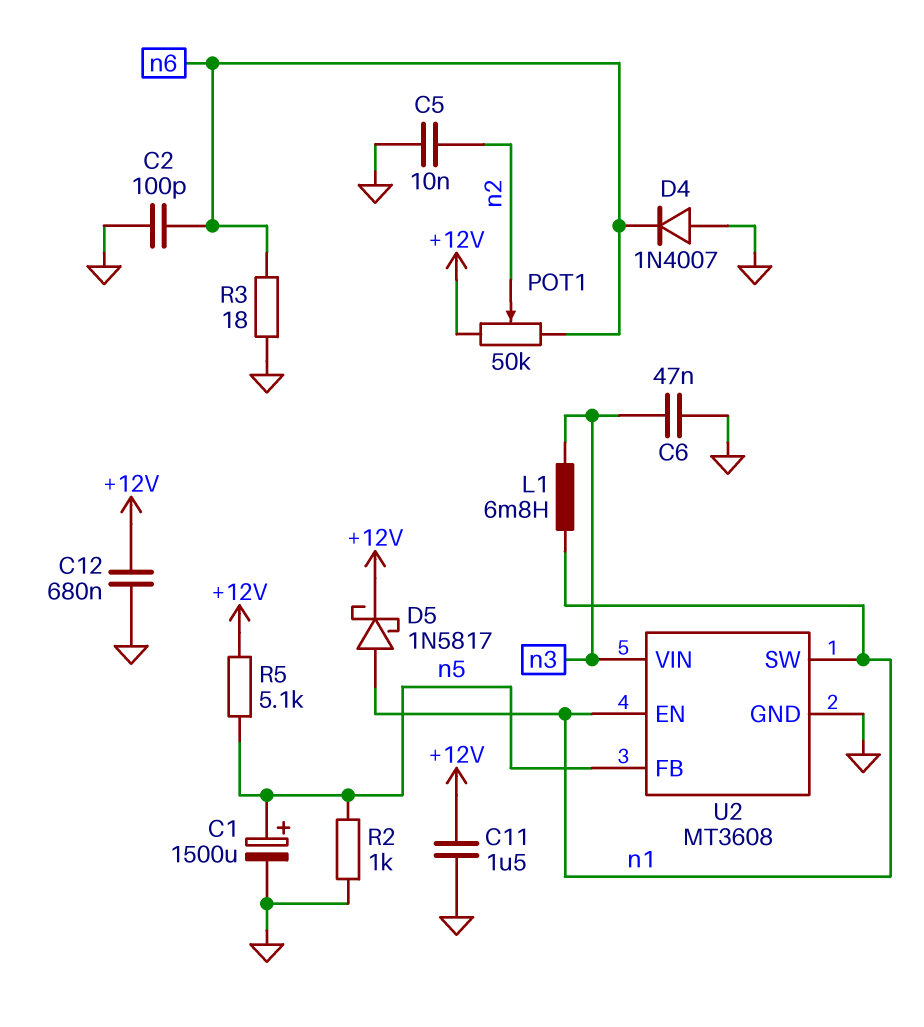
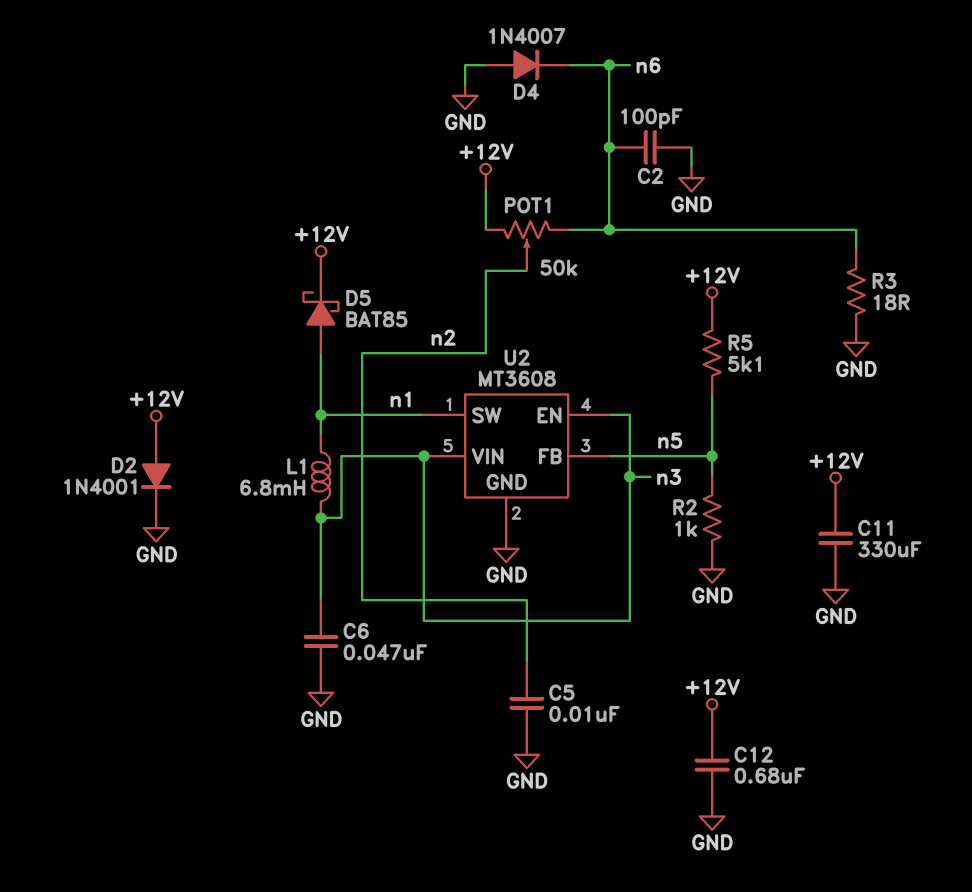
C1: 1500uF (plus n5, minus GND) -> none
C11: 1.5uF (+12V, GND) -> 330uF (+12V, GND)
D2: none -> diode 1N4001 (A +12V, K GND)
D5: schottky 1N5817 (A n1, K +12V) -> schottky BAT85 (A n1, K +12V)
U2 pin EN: n1 -> n3

